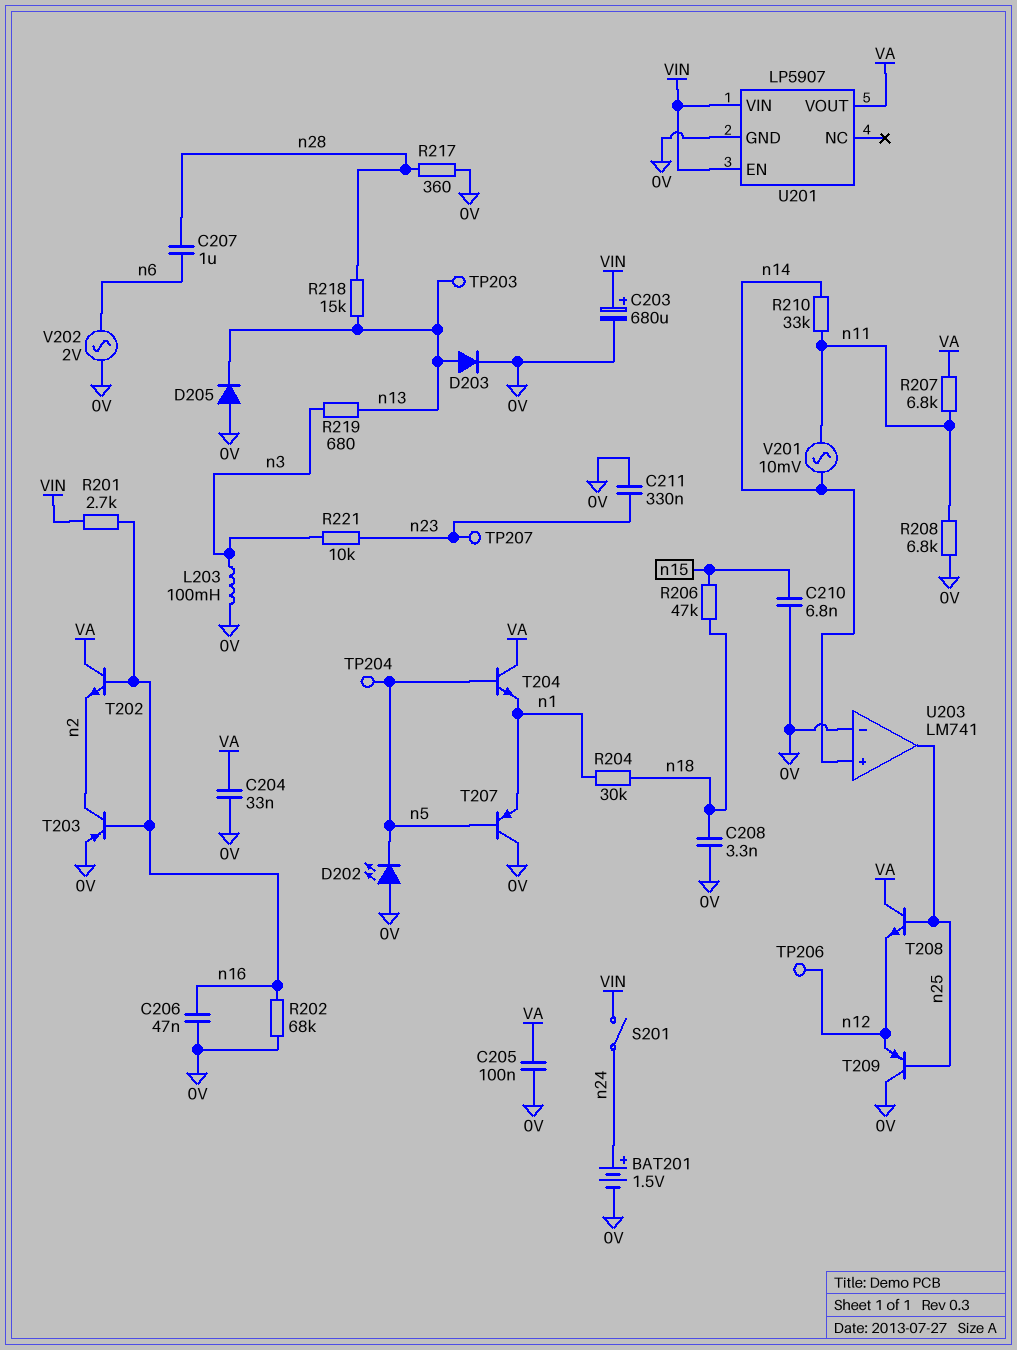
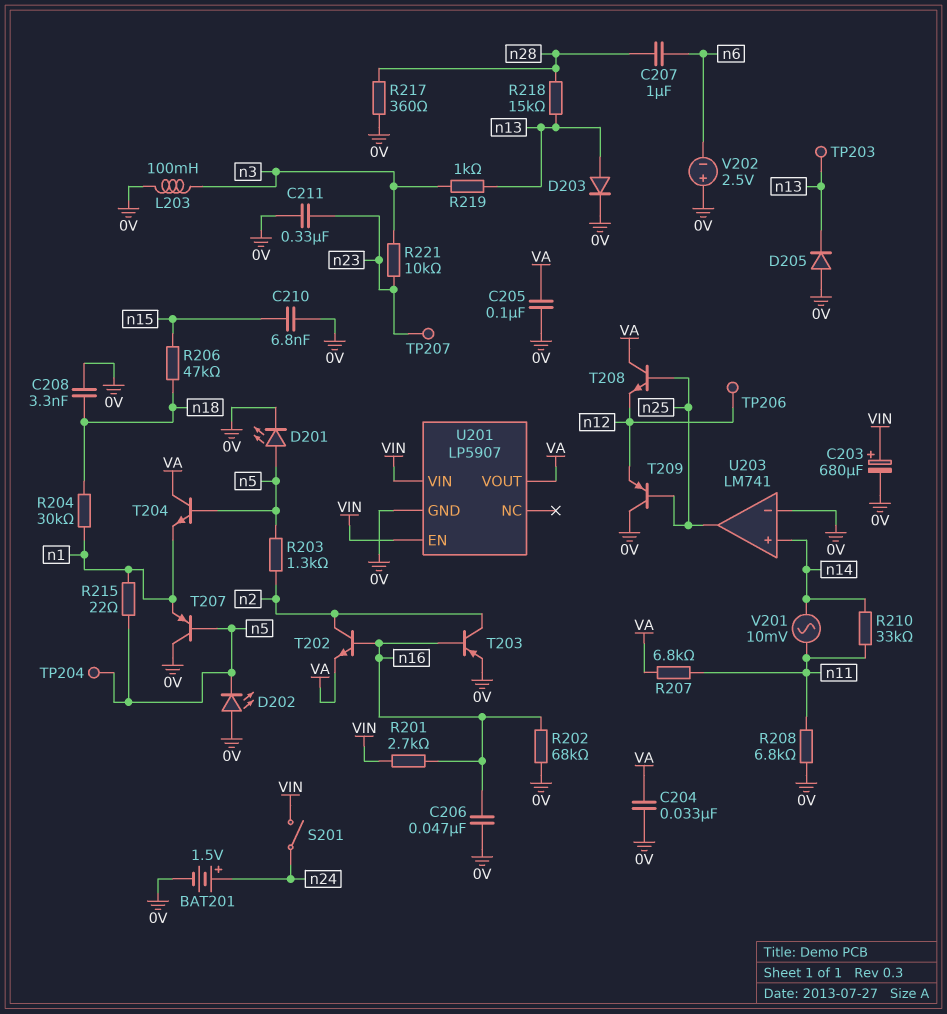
D201: none -> LED (A n5, K 0V)
R203: none -> 1.3k (n2, n5)
R215: none -> 22 (n1, n5)
R219: 680 (n3, n13) -> 1k (n3, n13)
T202: NPN (B n16, C VA, E n2) -> NPN (B n16, C n2, E VA)
V202: AC 2V (0V, n6) -> 2.5V (plus 0V, minus n6)

